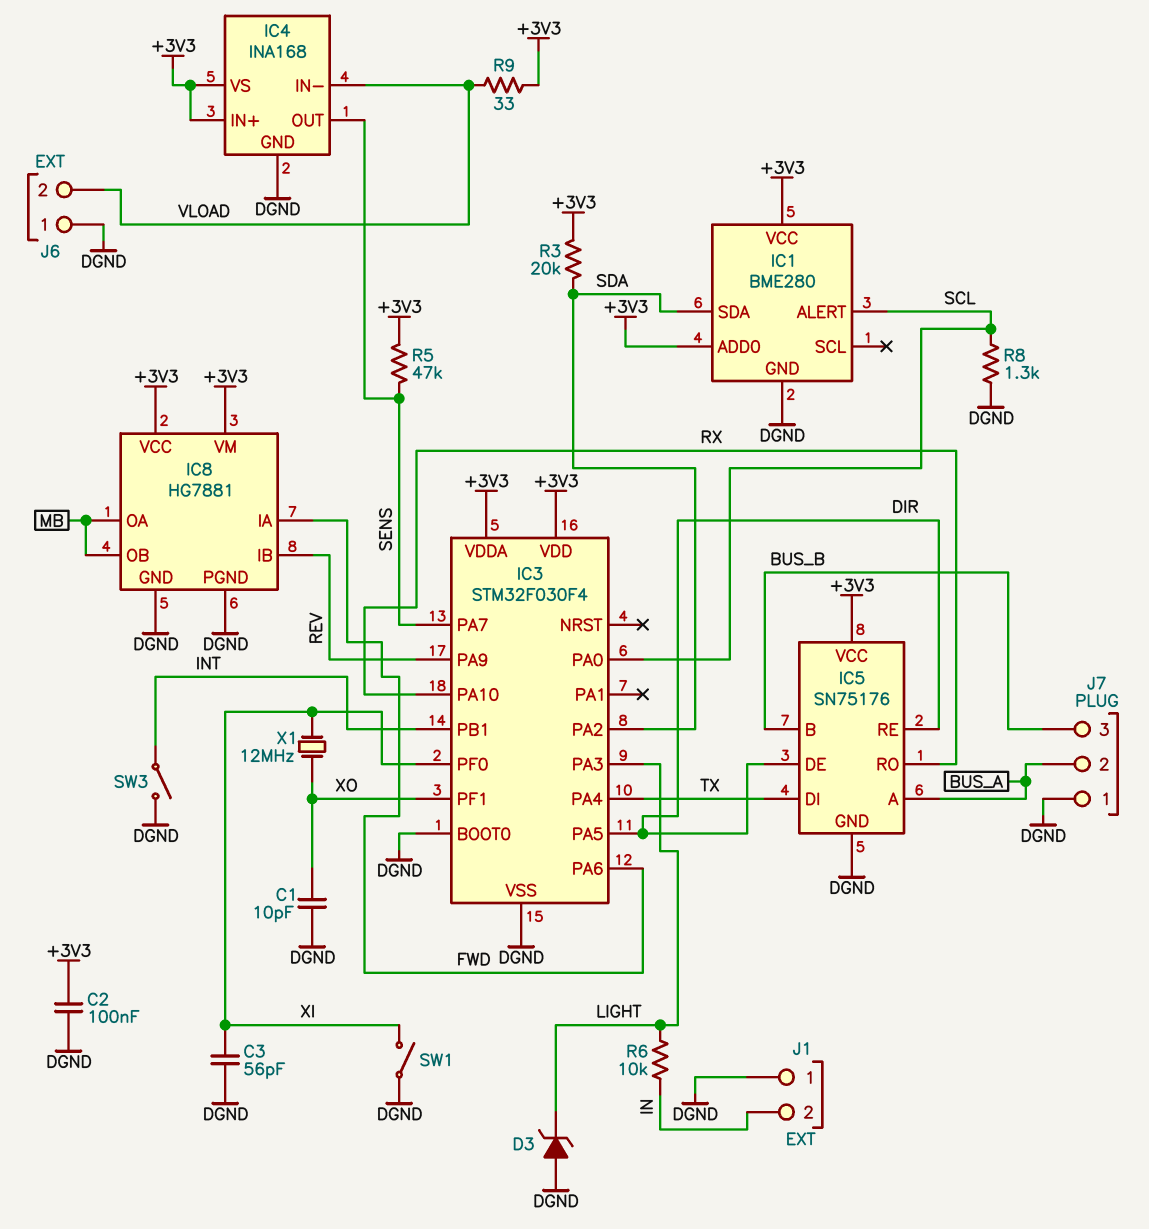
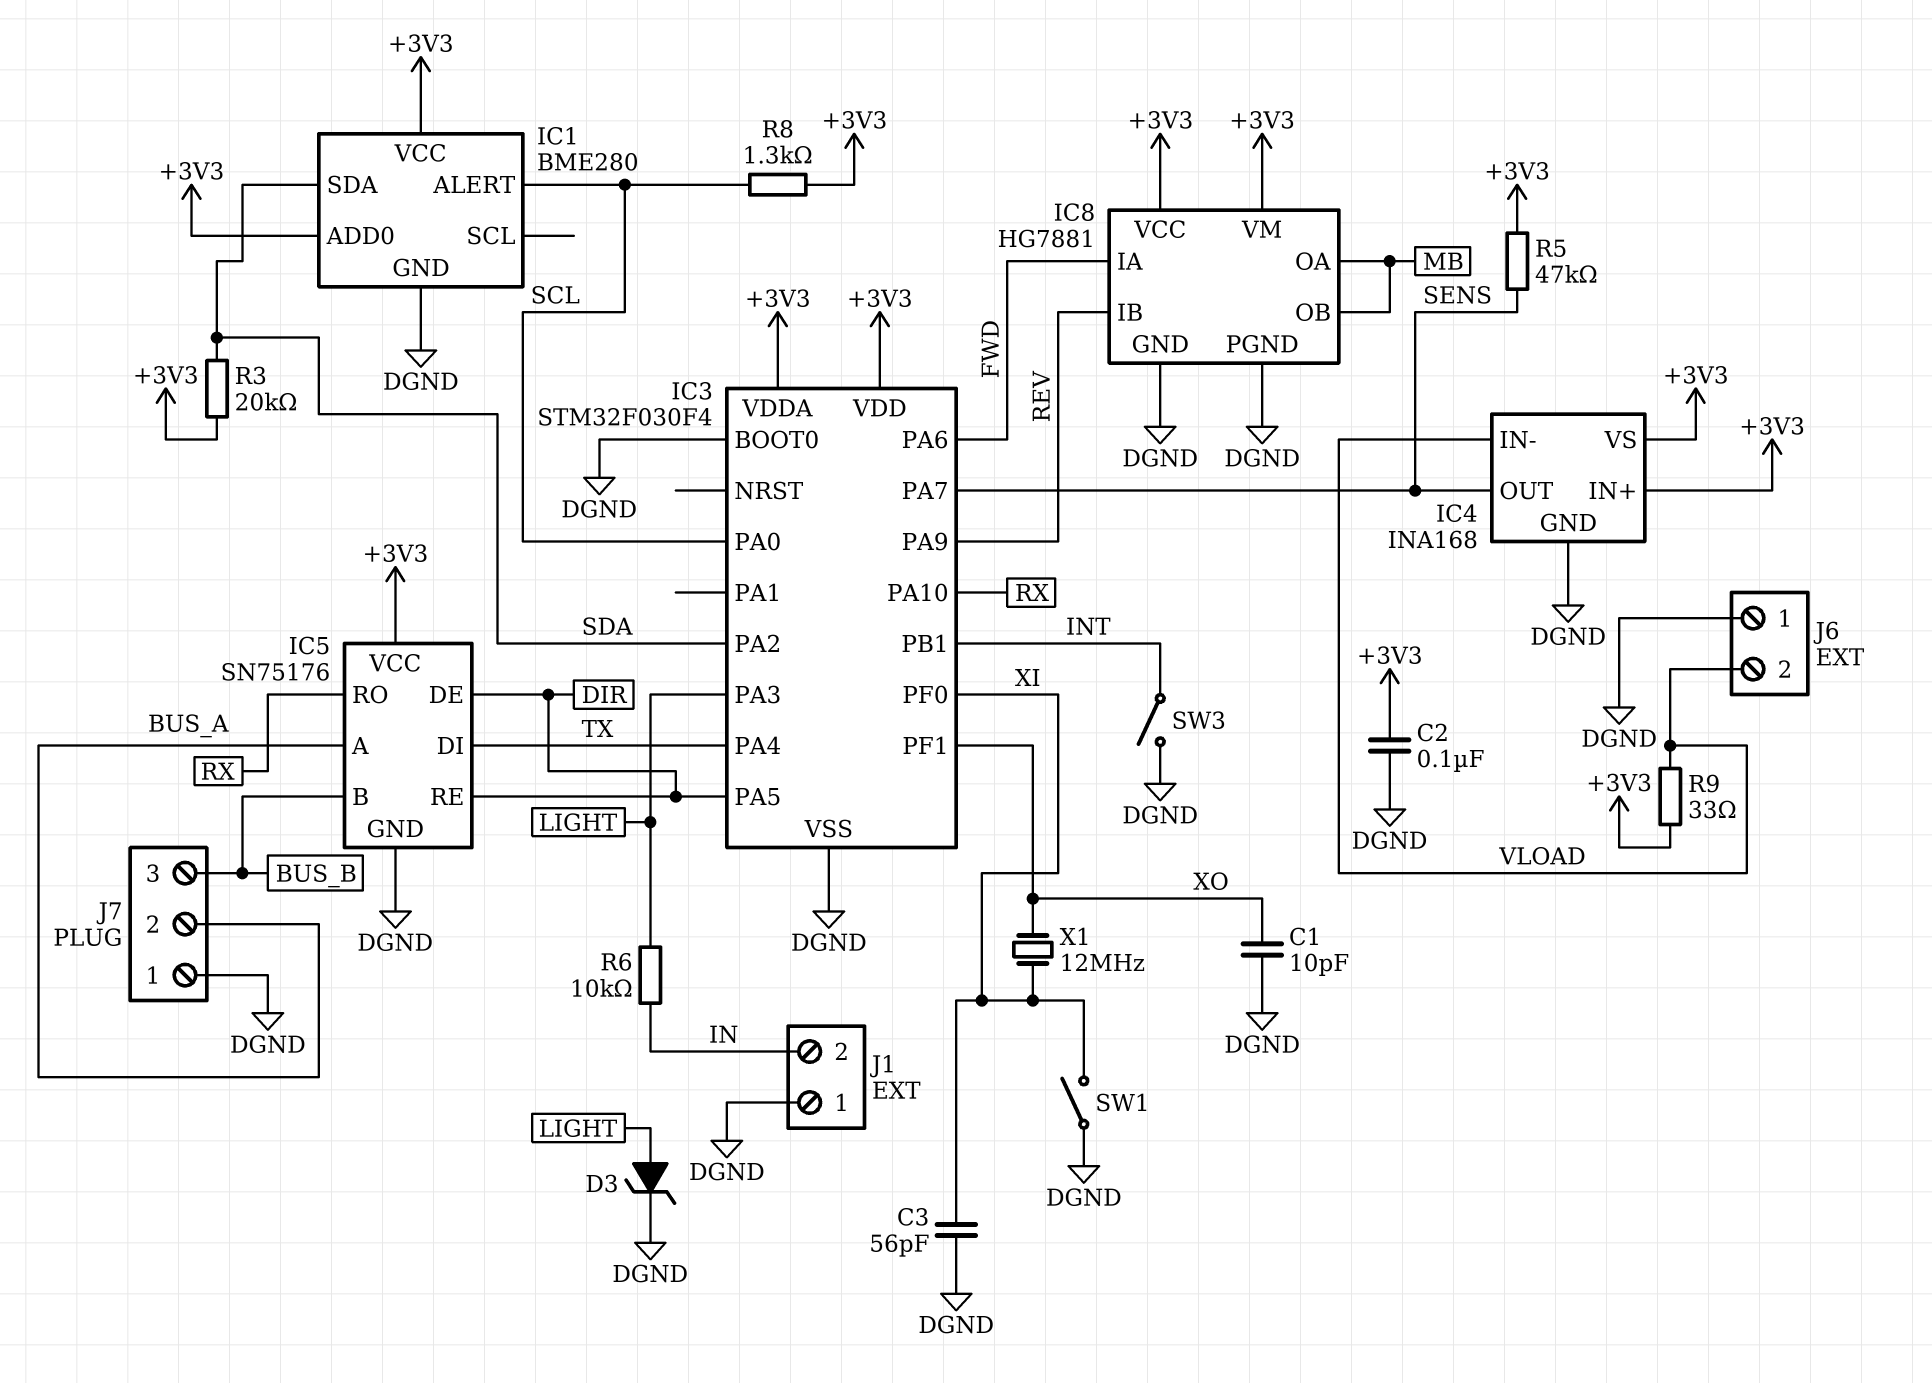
D3: zener (A DGND, K LIGHT) -> zener (A LIGHT, K DGND)
R8: 1.3k (DGND, SCL) -> 1.3k (+3V3, SCL)

